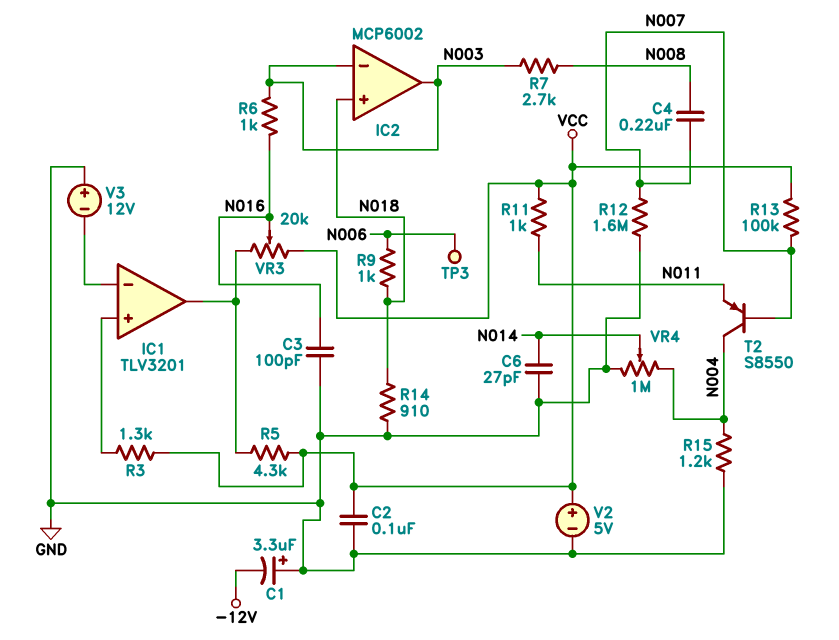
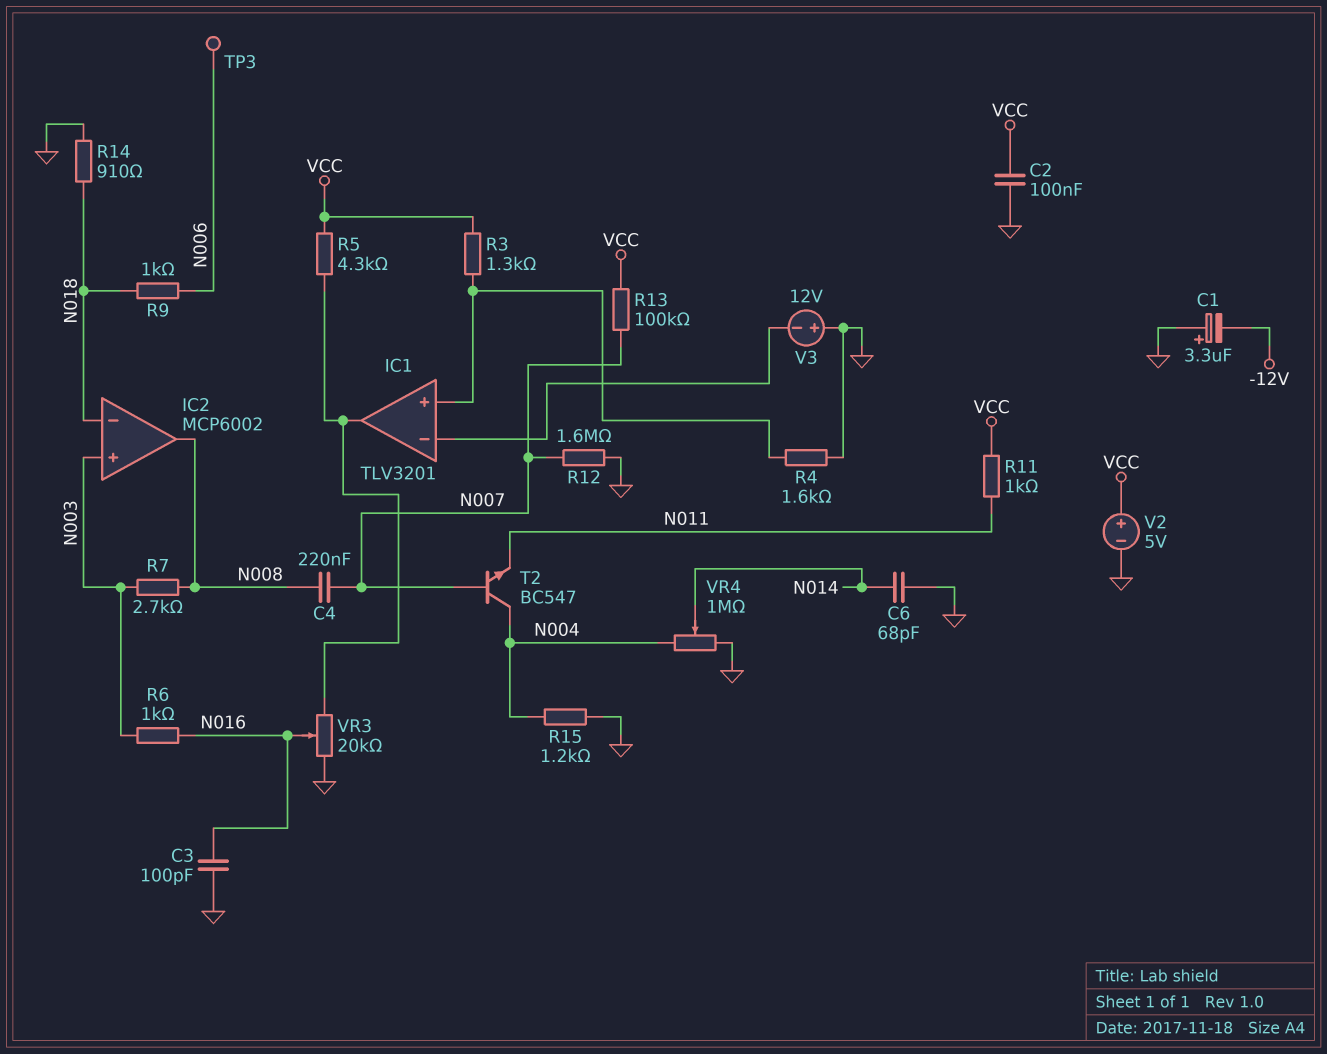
C6: 27pF (GND, N014) -> 68pF (GND, N014)
IC2 pin in+: N018 -> N003
IC2 pin in-: N003 -> N018
IC2 pin out: N003 -> N008
R4: none -> 1.6k (GND, IC1/in+)
T2: PNP S8550 (B N007, C N004, E N011) -> NPN BC547 (B N007, C N004, E N011)
VR3: 20k (IC1/out, VCC, wiper N016) -> 20k (GND, IC1/out, wiper N016)

